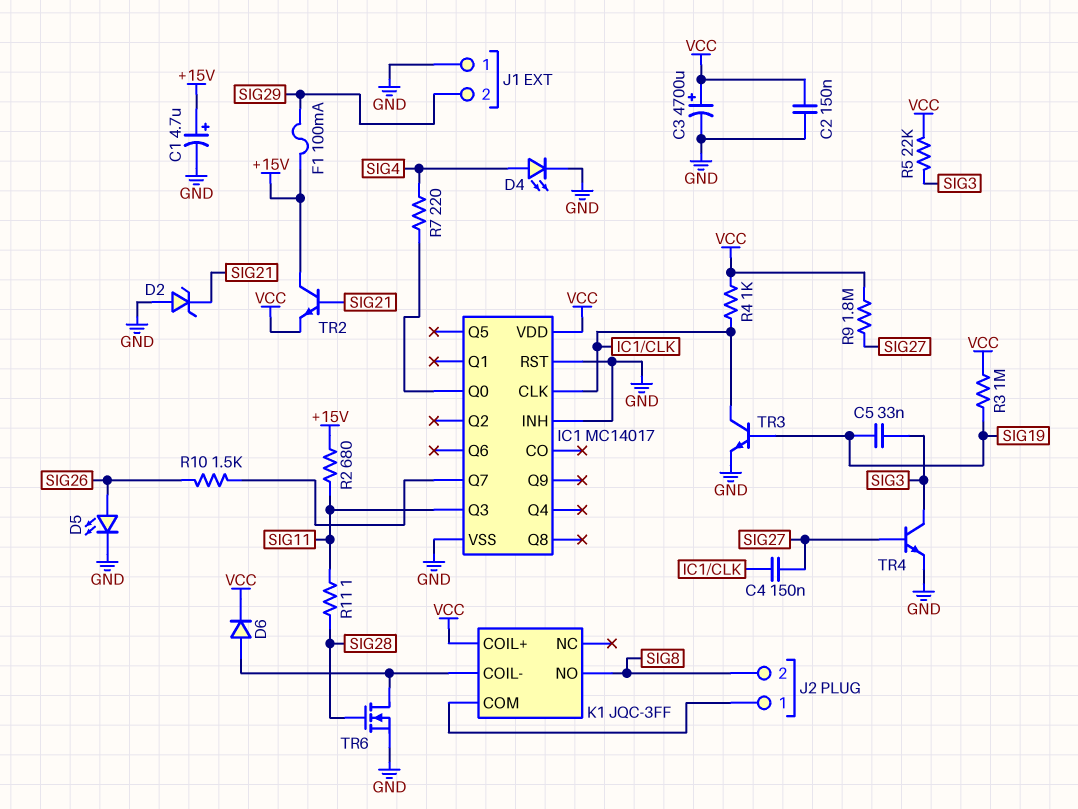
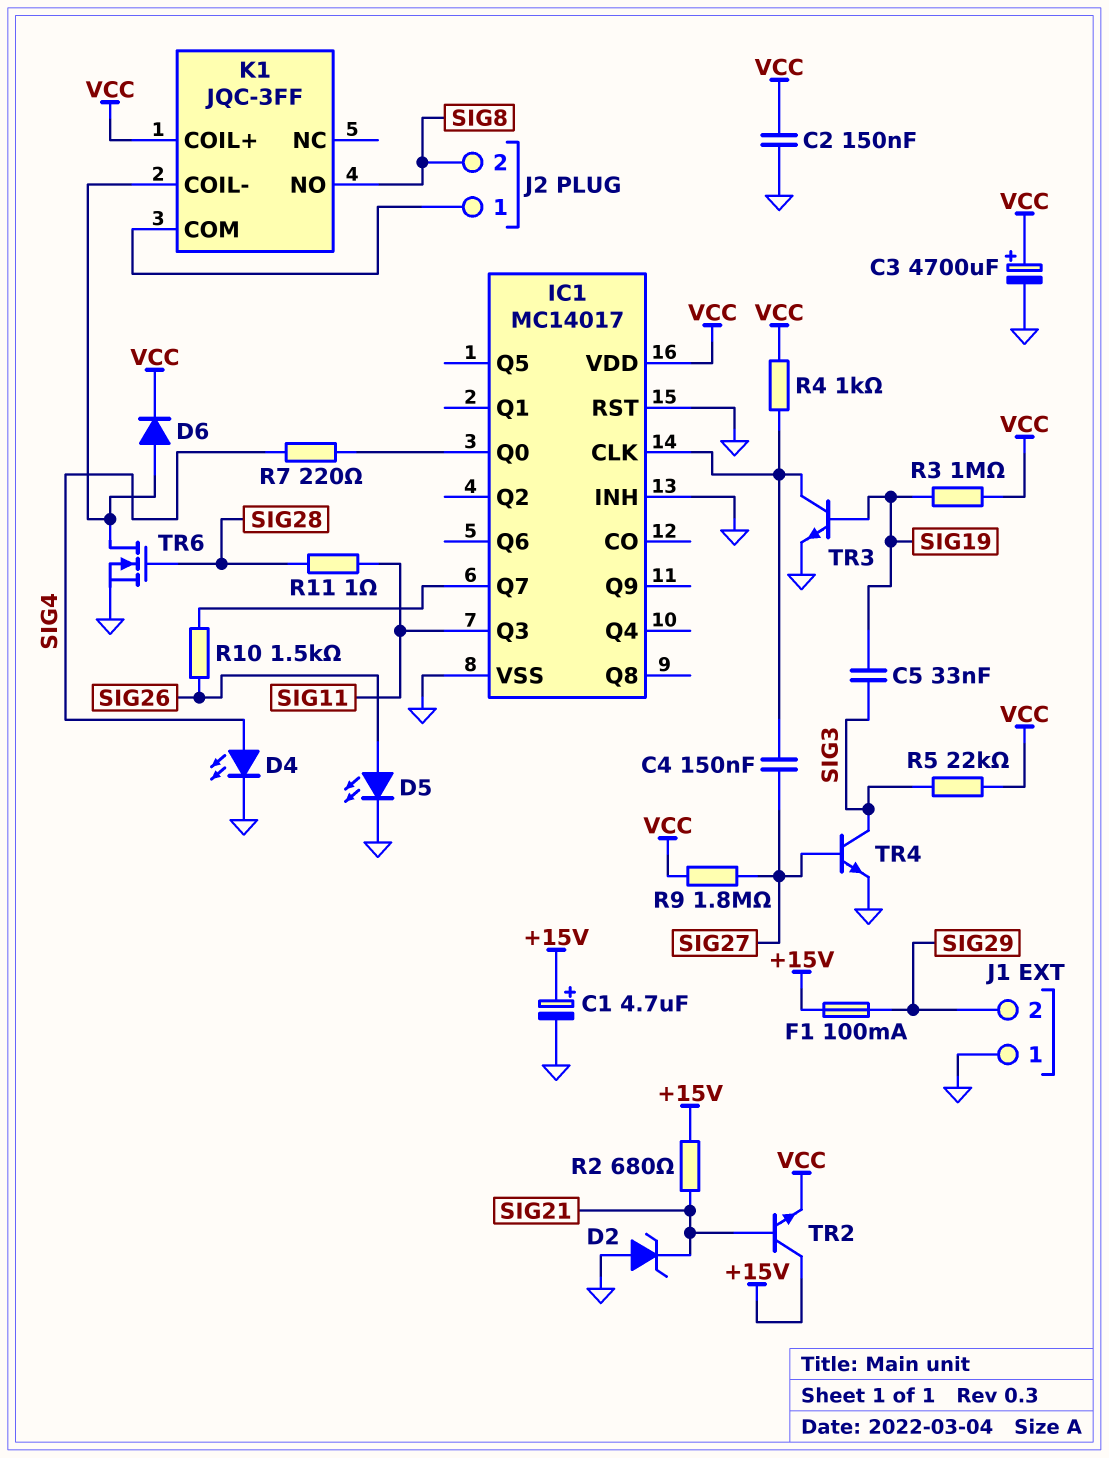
R2: 680 (+15V, SIG11) -> 680 (+15V, SIG21)

